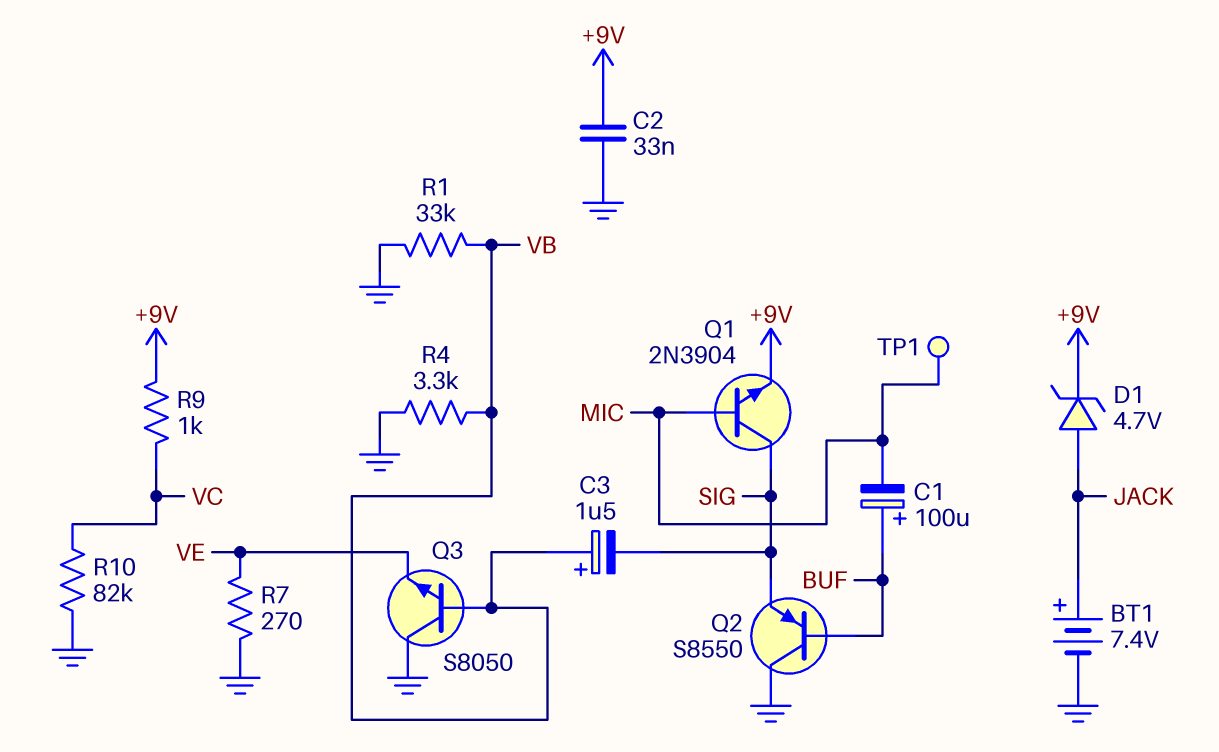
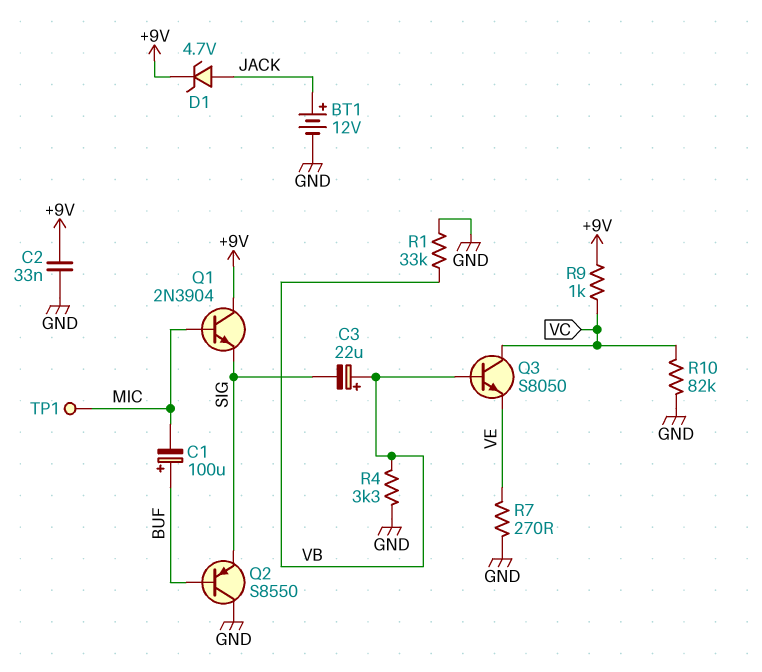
BT1: 7.4V (plus JACK, minus GND) -> 12V (plus JACK, minus GND)
C3: 1.5uF (plus VB, minus SIG) -> 22uF (plus VB, minus SIG)
Q1: NPN 2N3904 (B MIC, C SIG, E +9V) -> NPN 2N3904 (B MIC, C +9V, E SIG)
Q3: NPN S8050 (B VB, C GND, E VE) -> NPN S8050 (B VB, C VC, E VE)

